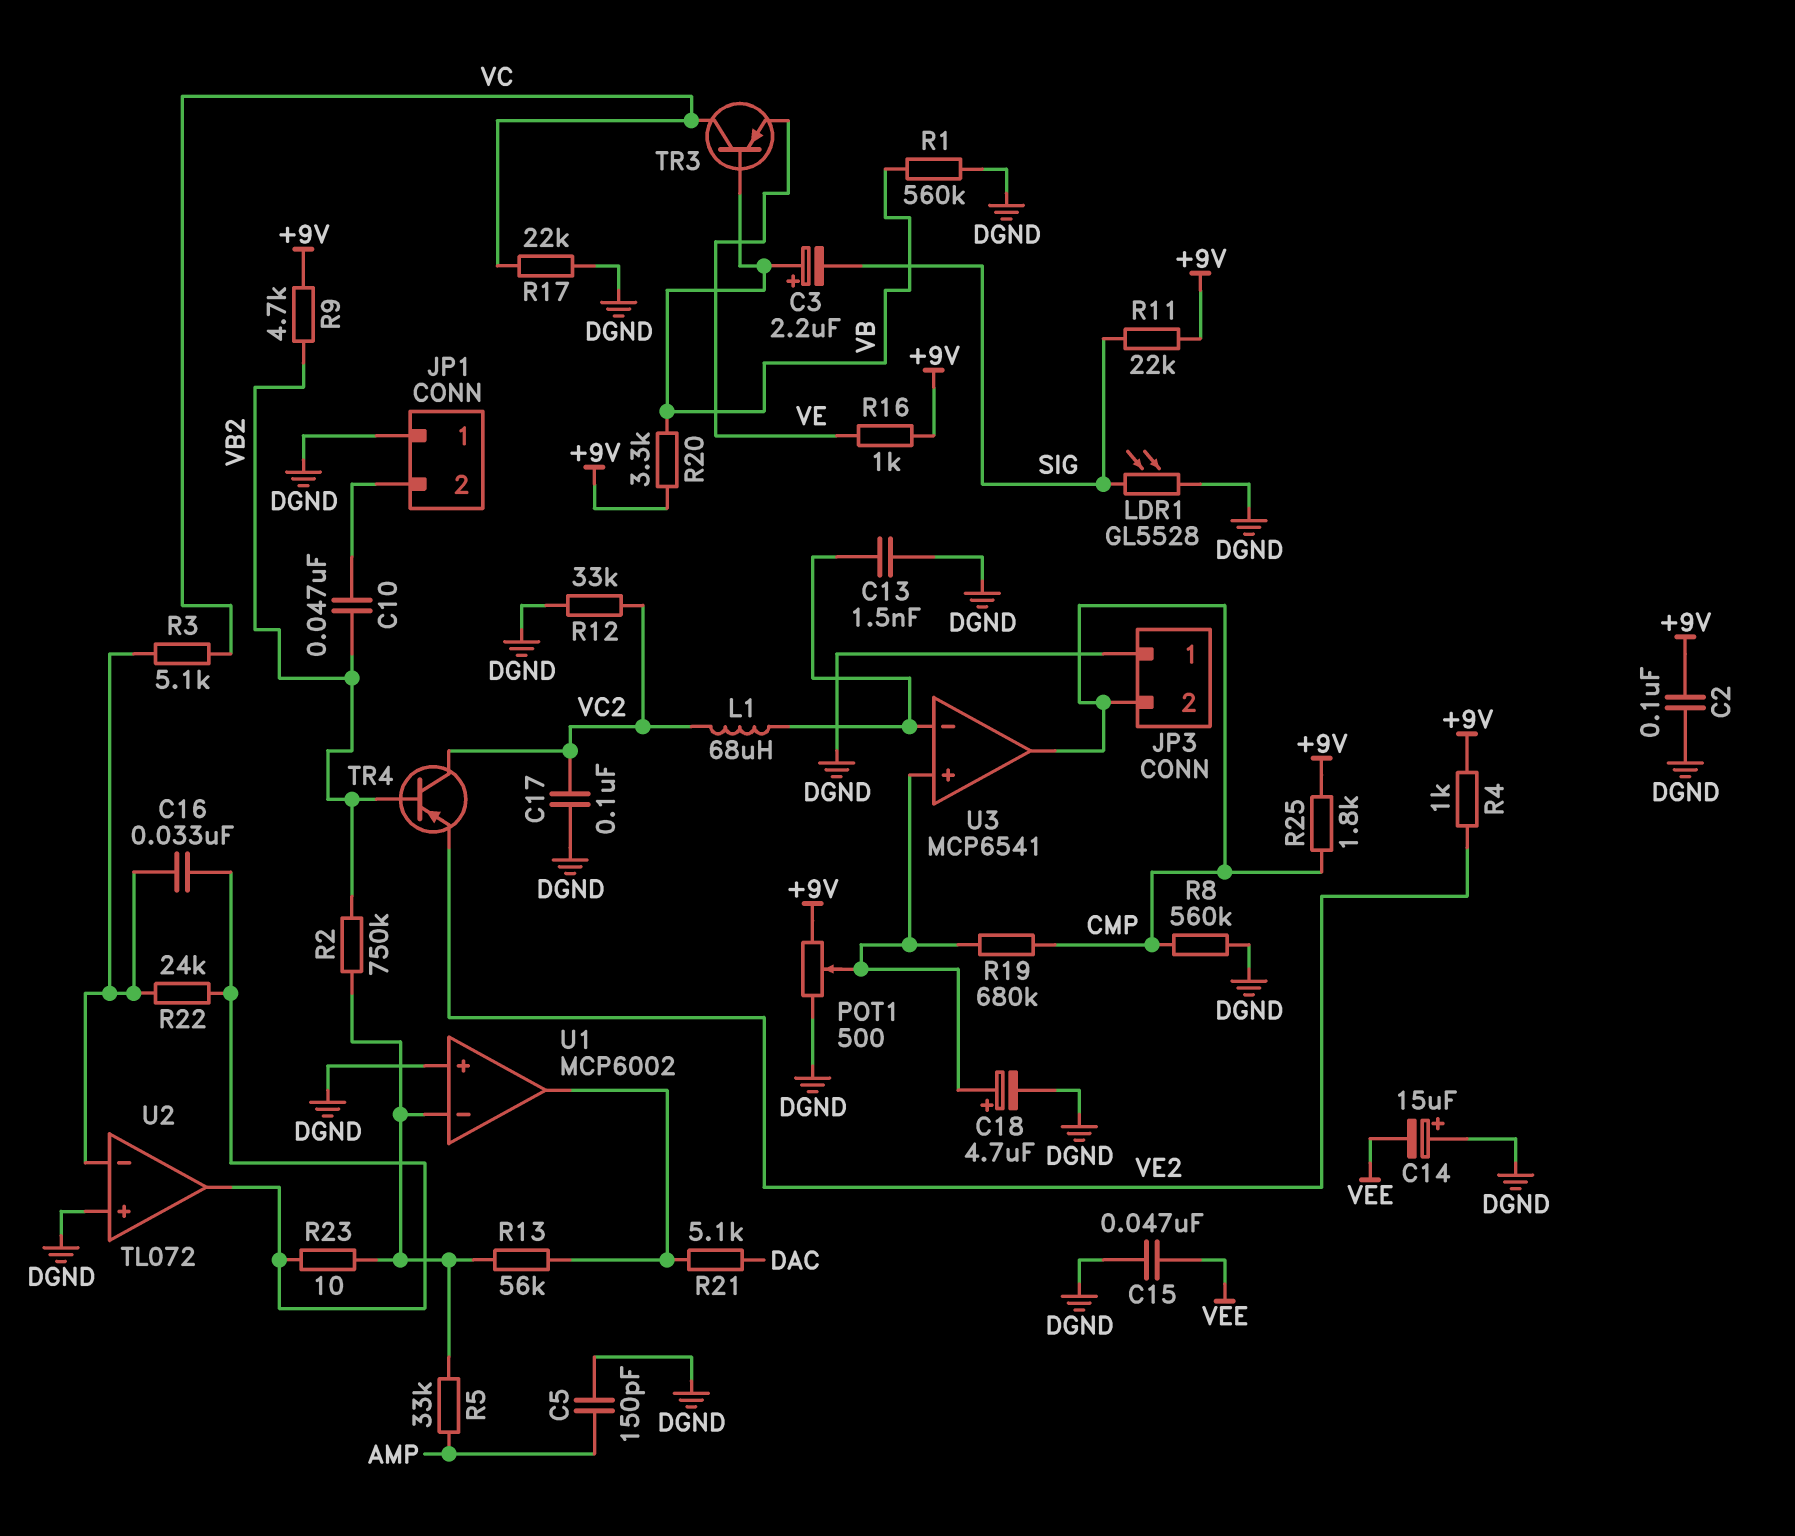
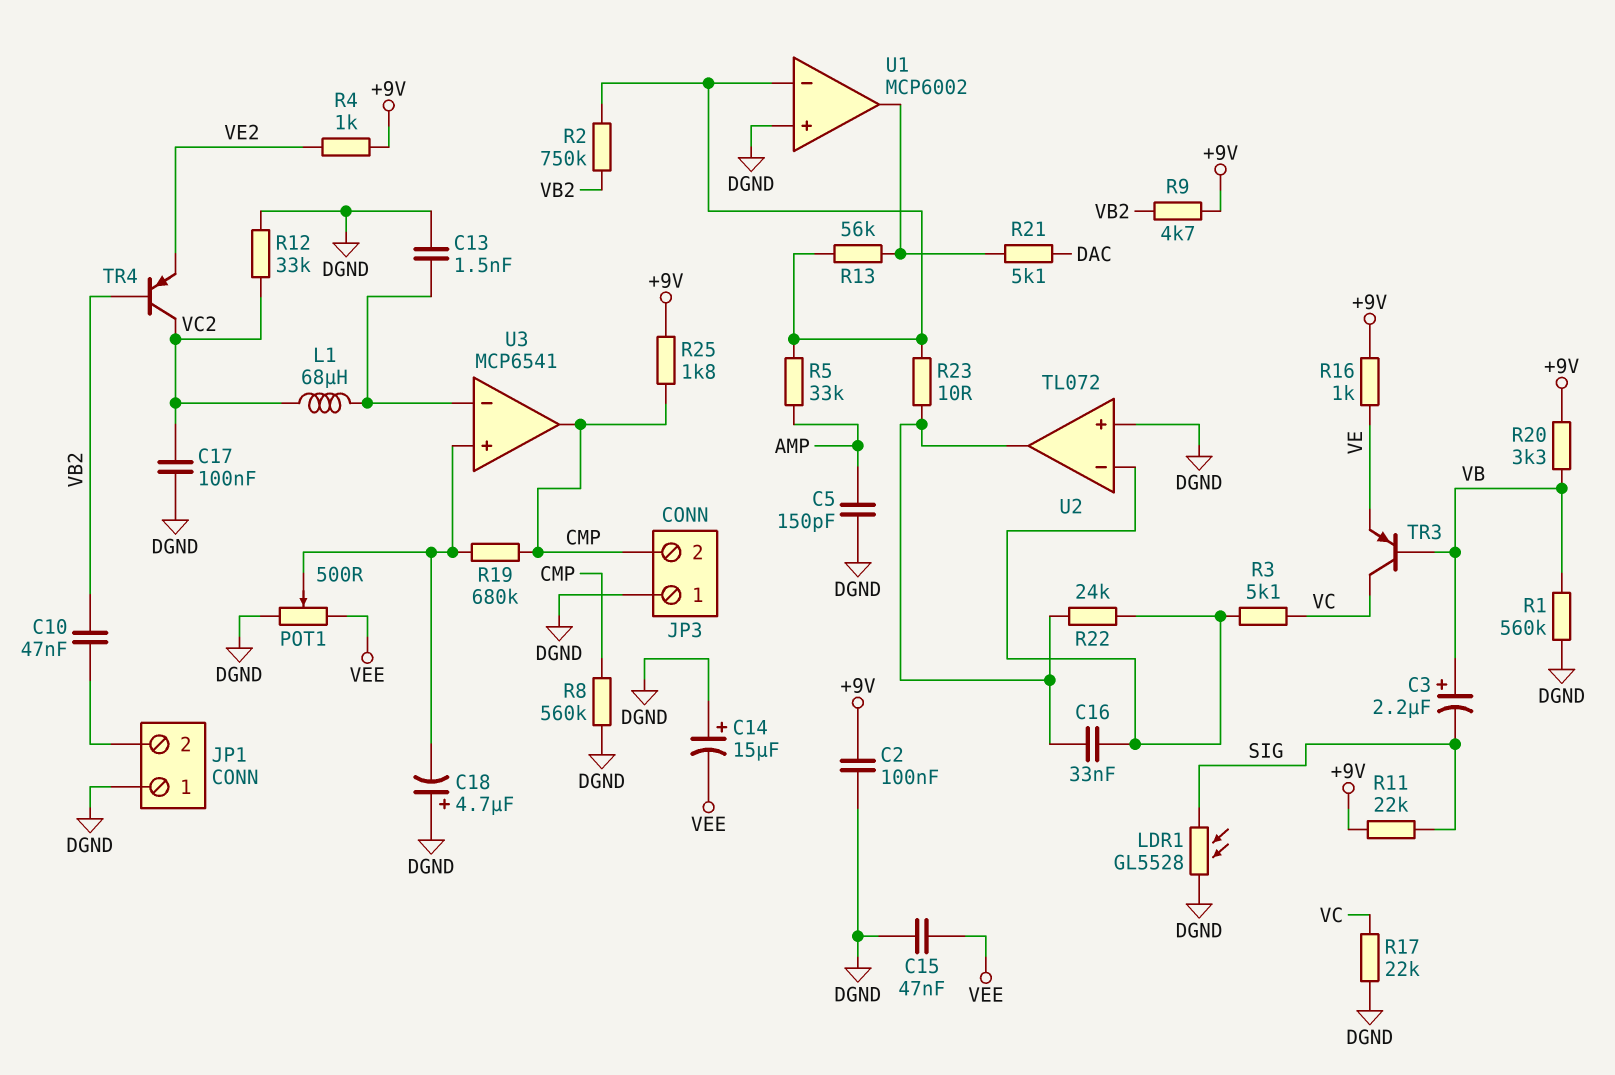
C18: 4.7uF (plus U3/in+, minus DGND) -> 4.7uF (plus DGND, minus U3/in+)
POT1: 500 (+9V, DGND, wiper U3/in+) -> 500 (DGND, VEE, wiper U3/in+)

